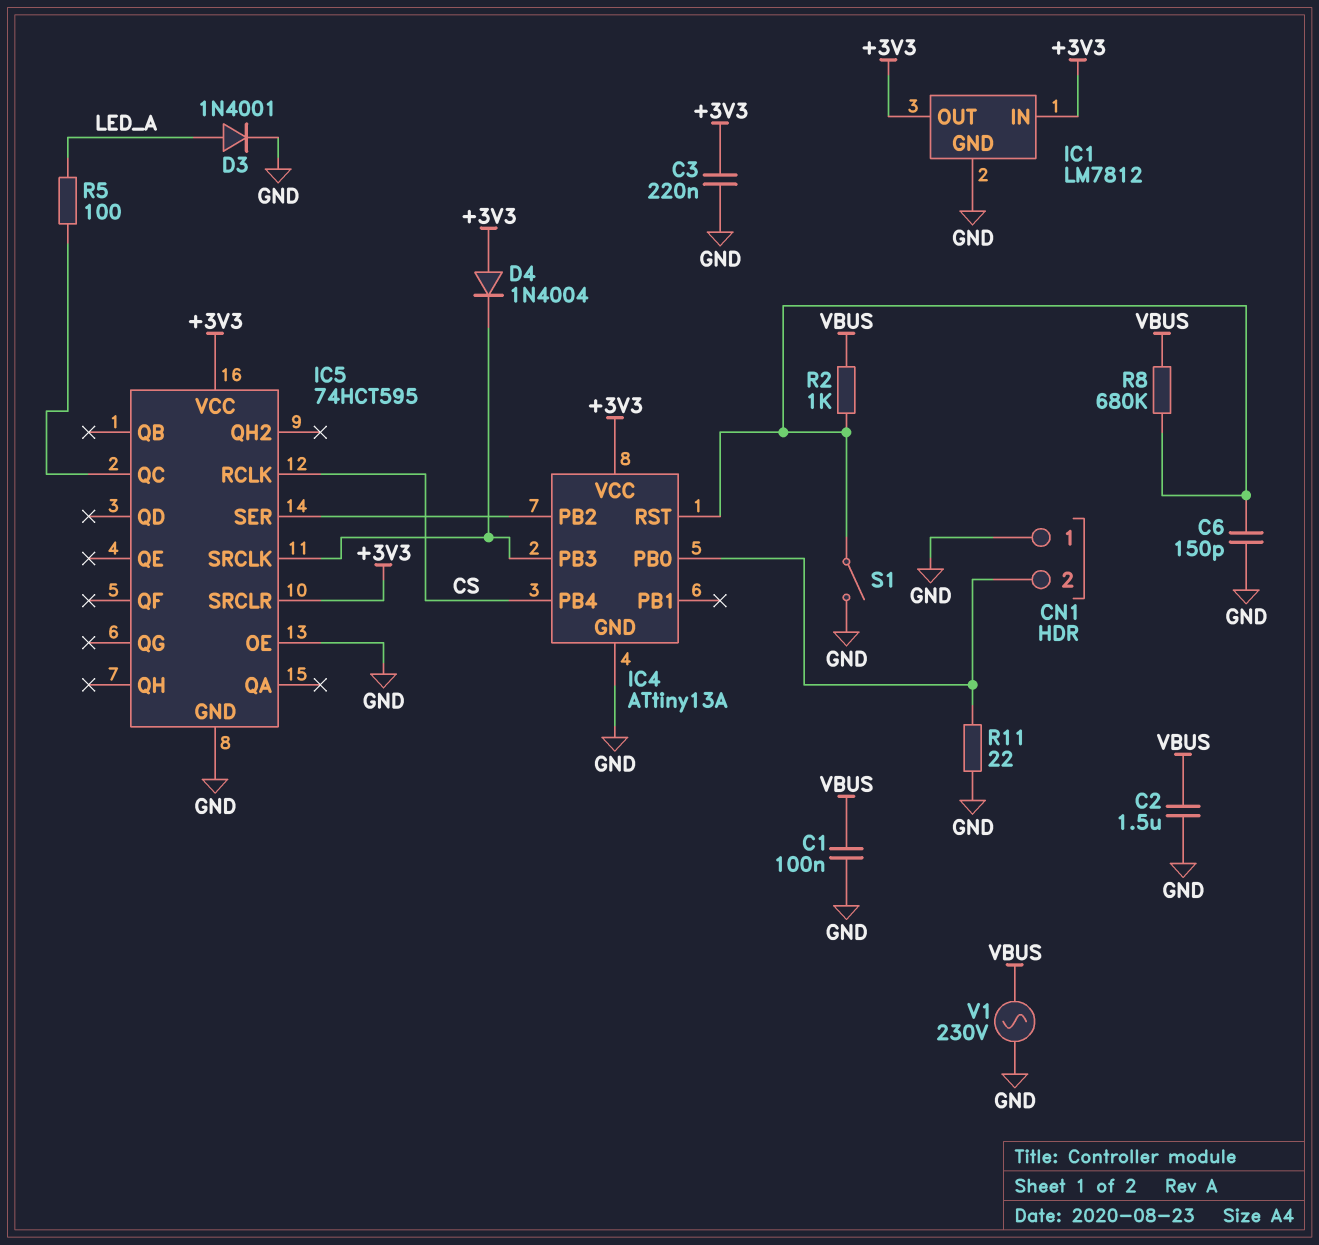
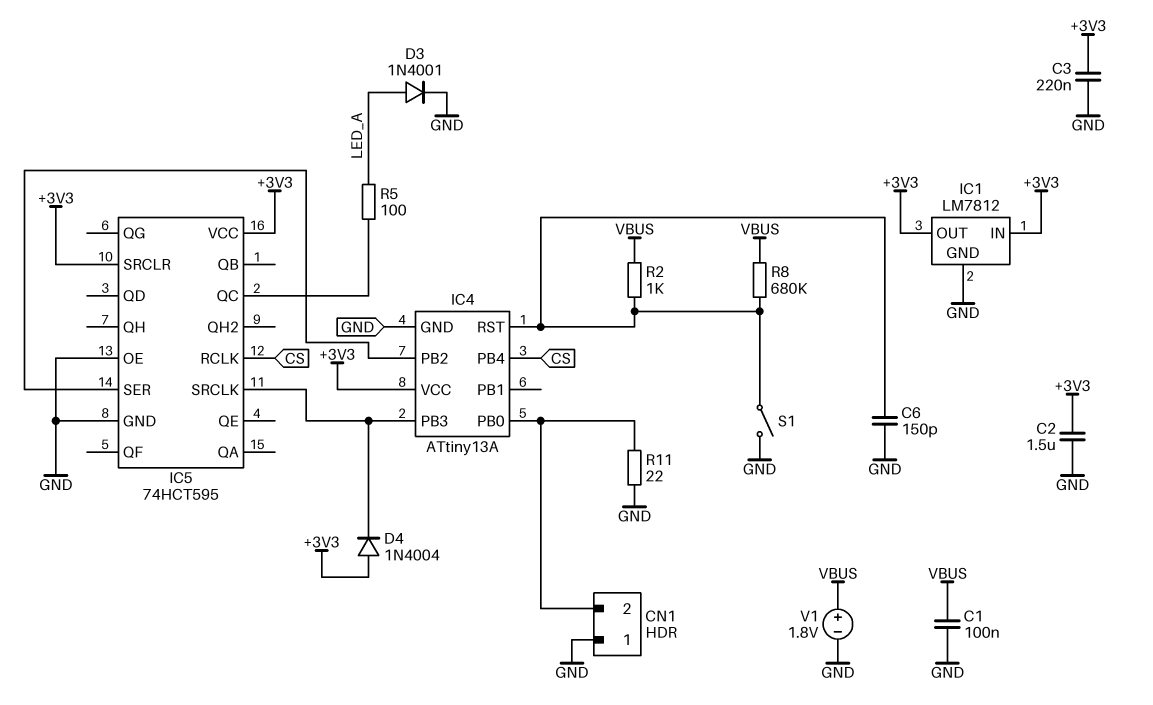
C2: 1.5uF (GND, VBUS) -> 1.5uF (+3V3, GND)
V1: AC 230V (GND, VBUS) -> 1.8V (plus VBUS, minus GND)

